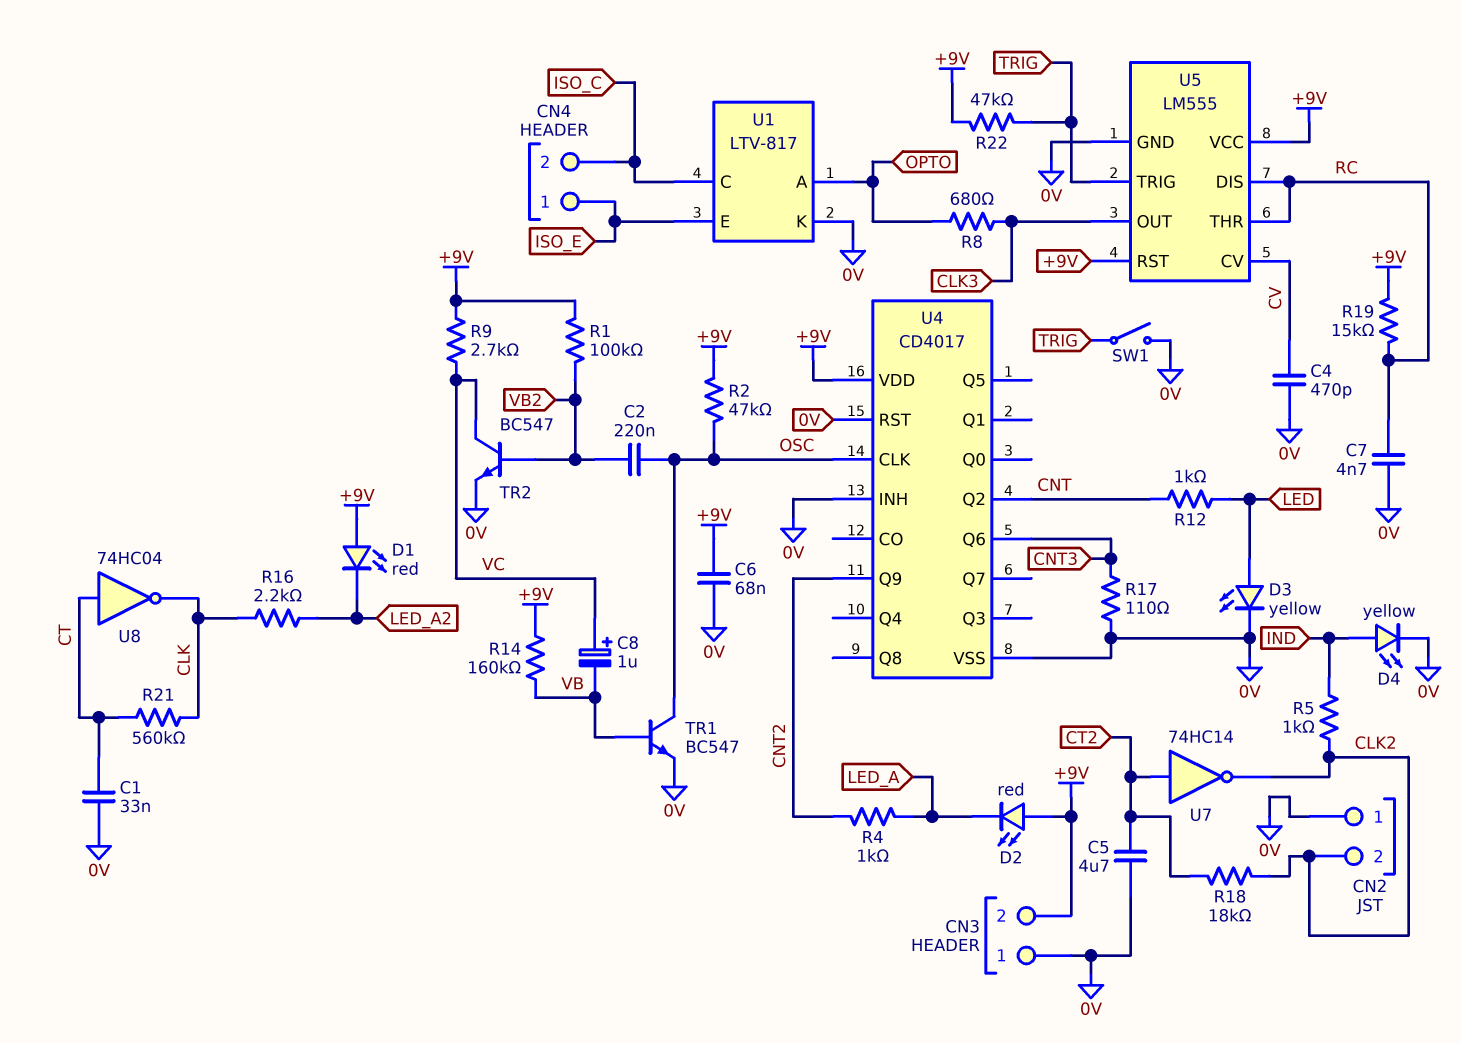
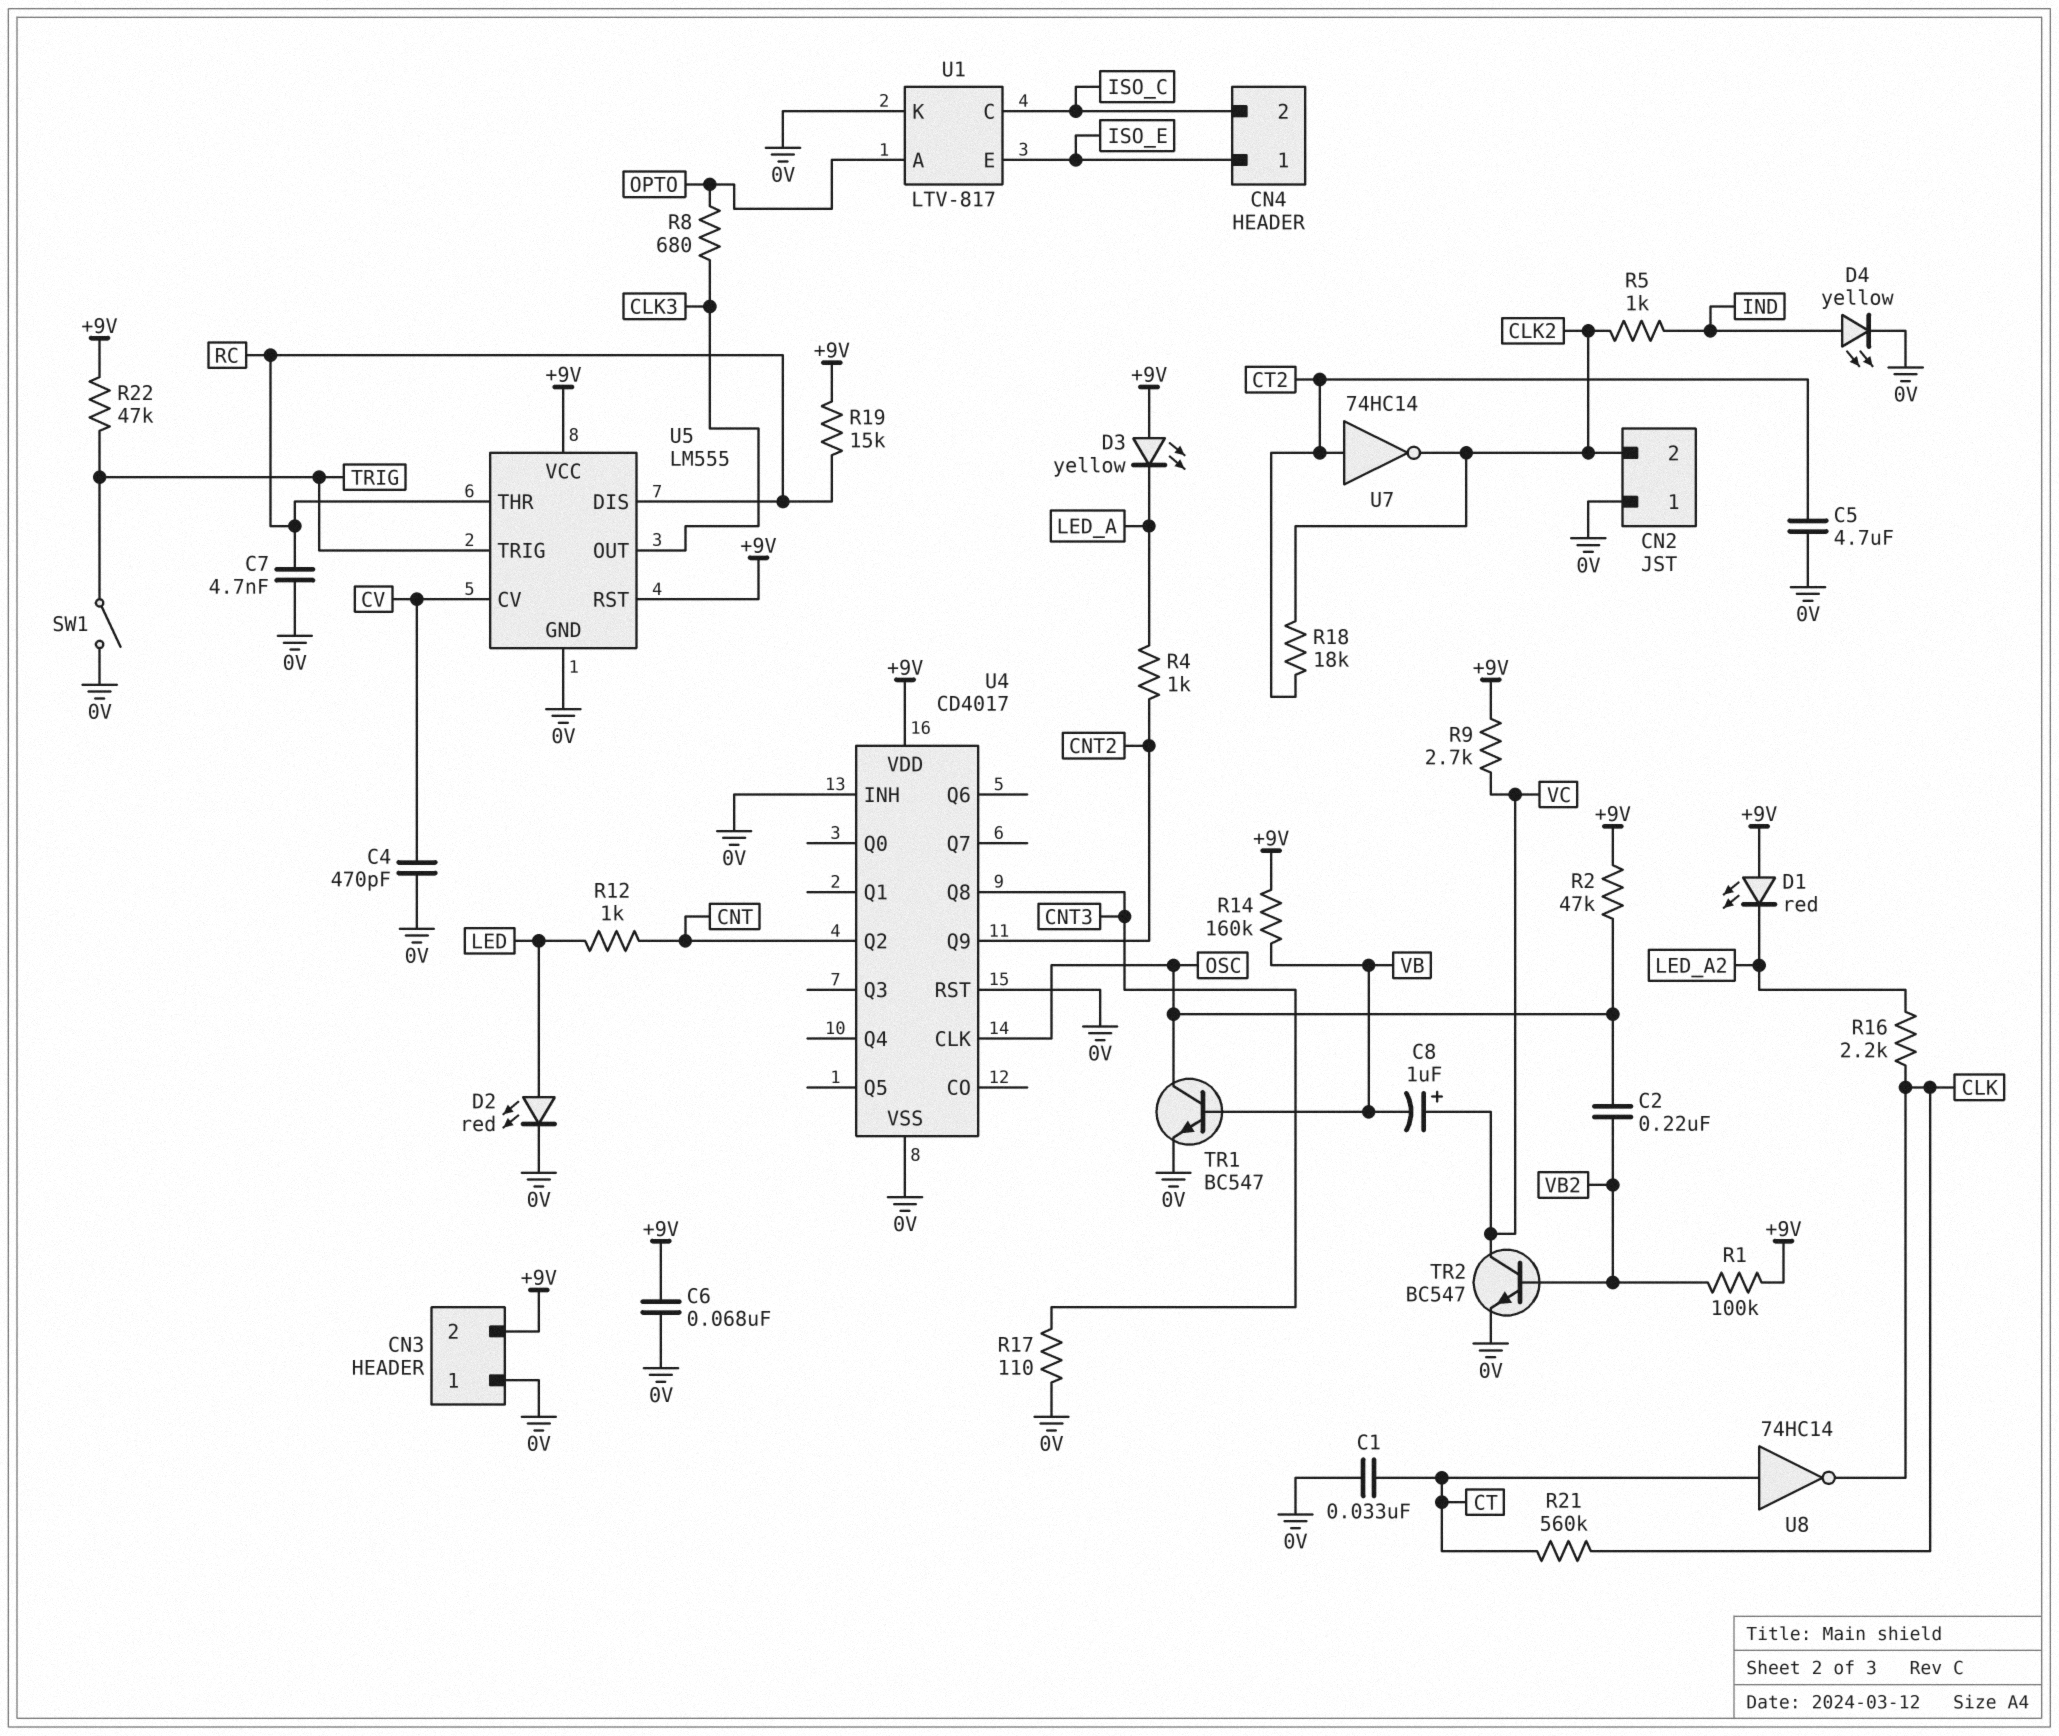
D2: LED red (A +9V, K LED_A) -> LED red (A LED, K 0V)
D3: LED yellow (A LED, K 0V) -> LED yellow (A +9V, K LED_A)
U4 pin Q6: CNT3 -> none
U4 pin Q8: none -> CNT3
U8: NOT 74HC04 (in CT, out CLK) -> NOT 74HC14 (in CT, out CLK)

